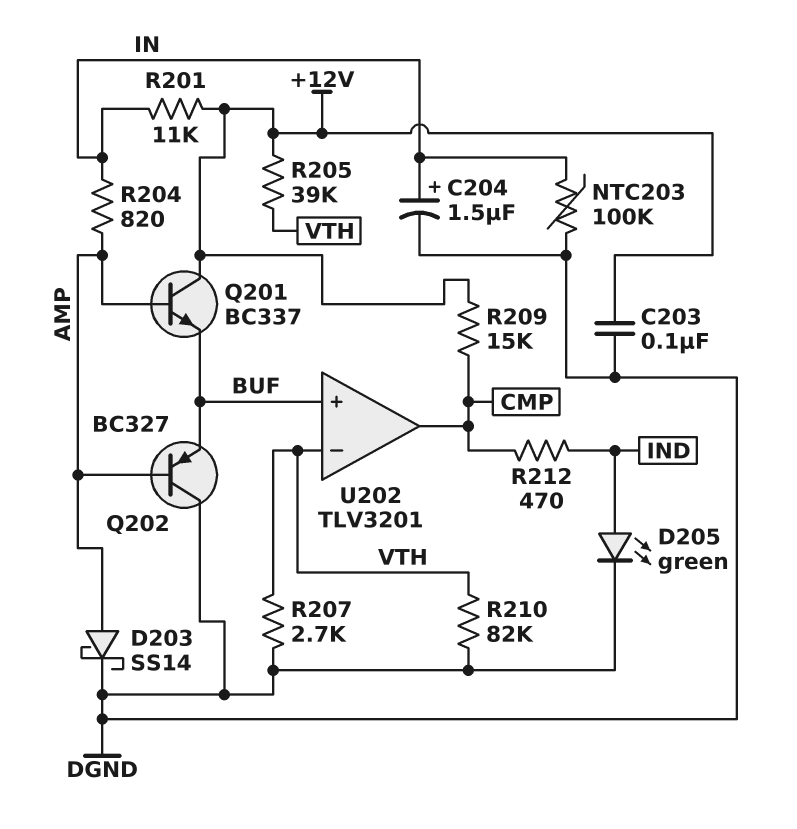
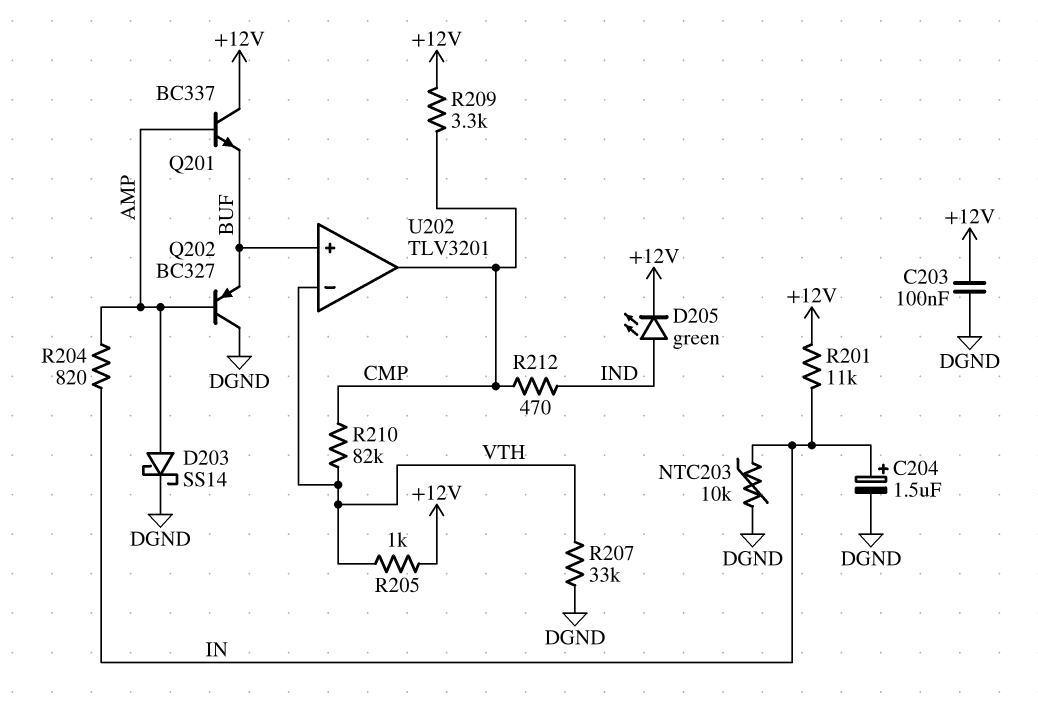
D205: LED green (A IND, K DGND) -> LED green (A IND, K +12V)
NTC203: 100k (DGND, IN) -> 10k (DGND, IN)
R205: 39k (+12V, VTH) -> 1k (+12V, VTH)
R207: 2.7k (DGND, VTH) -> 33k (DGND, VTH)
R209: 15k (+12V, CMP) -> 3.3k (+12V, CMP)
R210: 82k (DGND, VTH) -> 82k (CMP, VTH)

